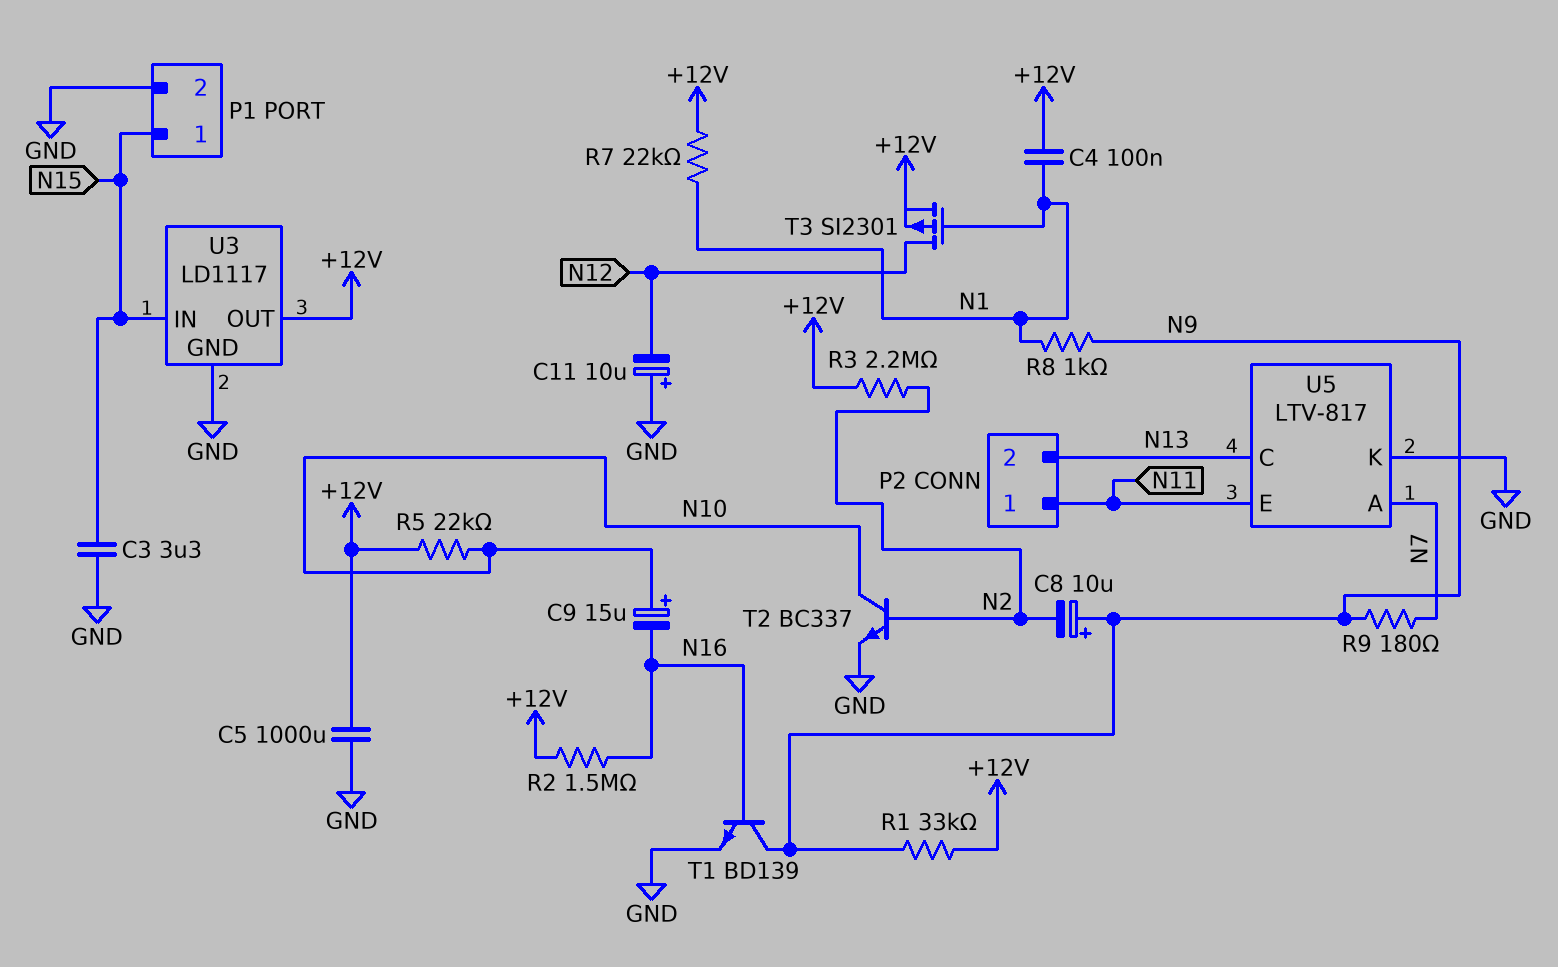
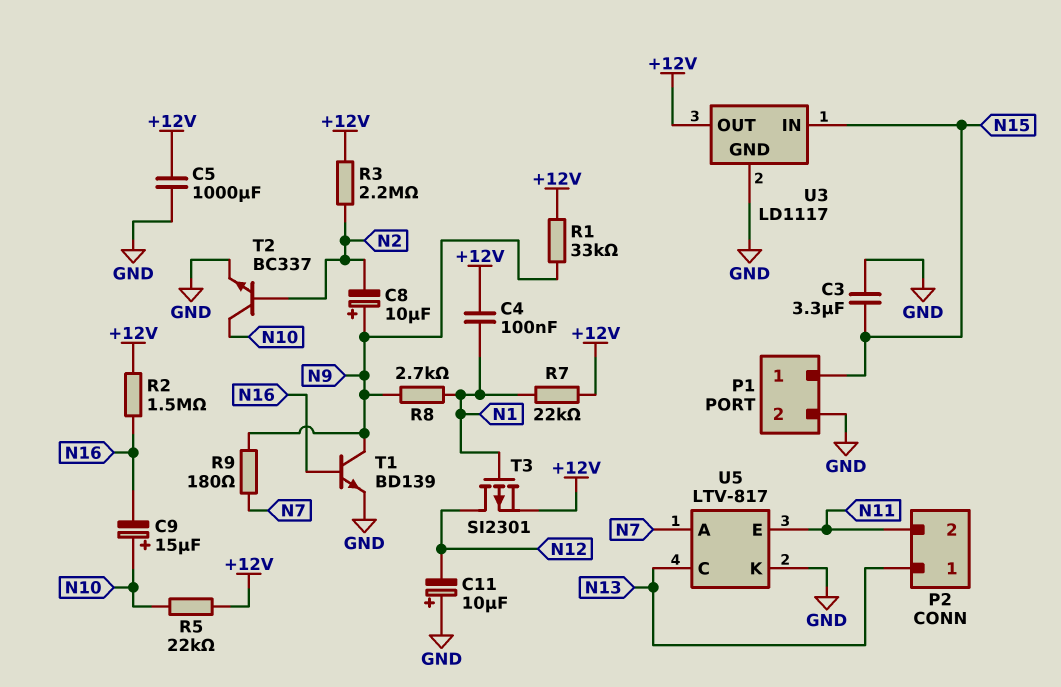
P2 pin 1: N11 -> N13
P2 pin 2: N13 -> N11
R8: 1k (N1, N9) -> 2.7k (N1, N9)

